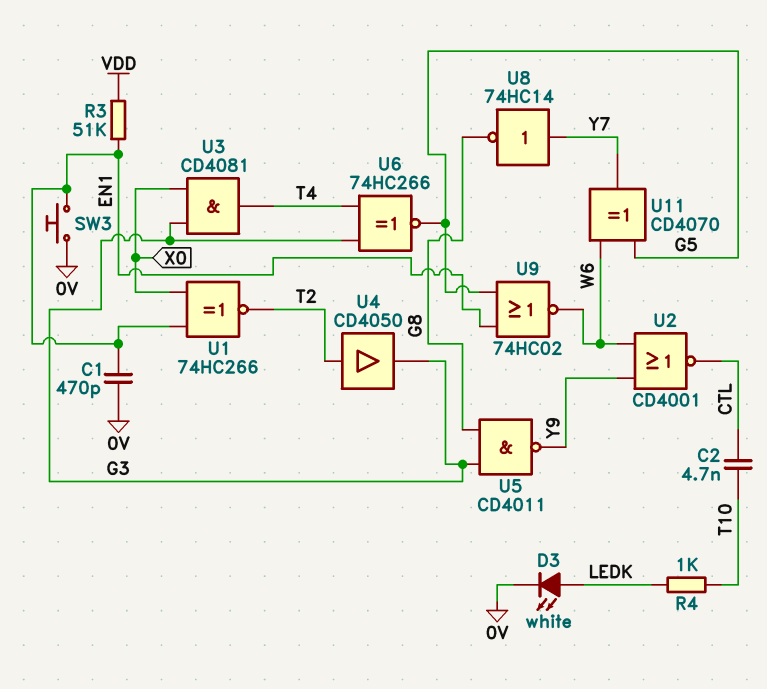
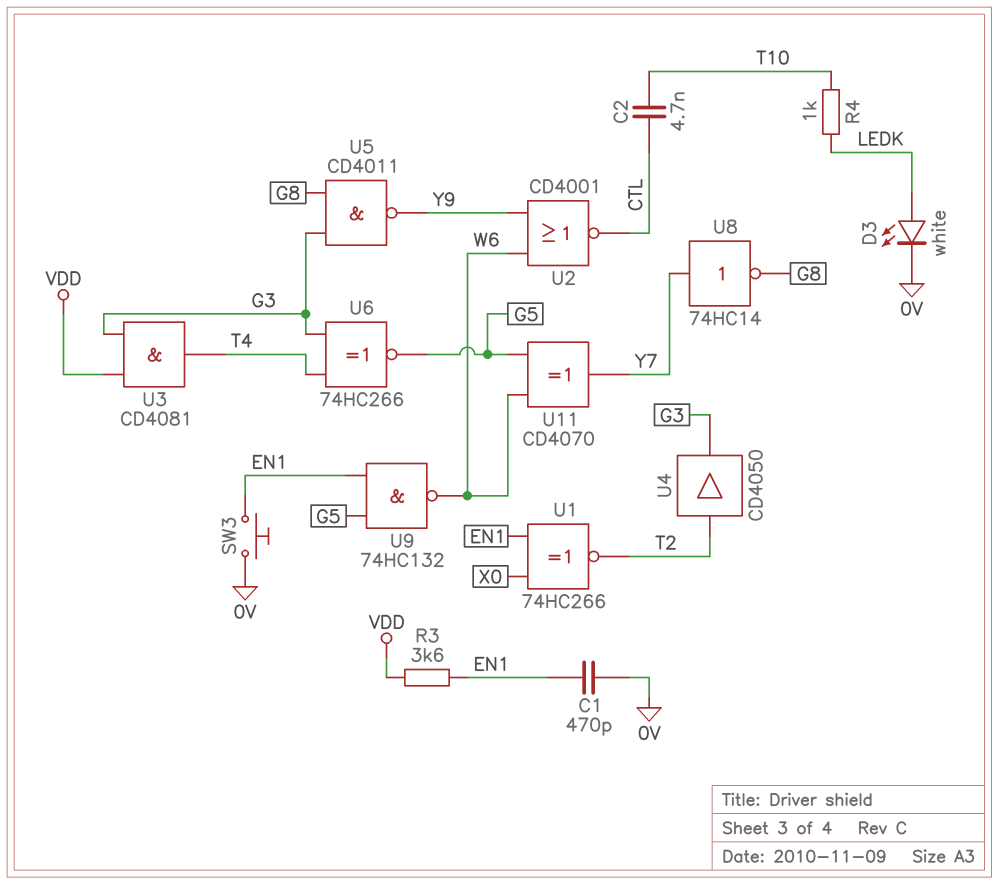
R3: 51k (EN1, VDD) -> 3.6k (EN1, VDD)
U3: AND CD4081 (in G3, in X0, out T4) -> AND CD4081 (in G3, in VDD, out T4)
U9: NOR 74HC02 (in EN1, in G5, out W6) -> NAND 74HC132 (in EN1, in G5, out W6)

